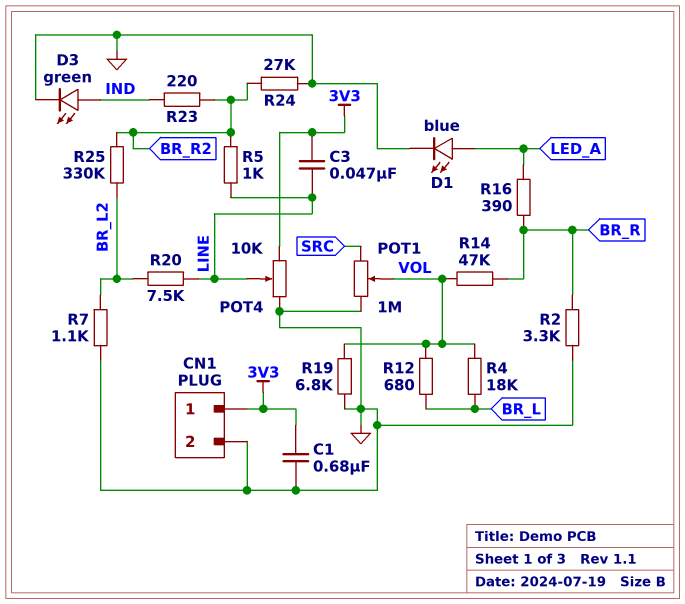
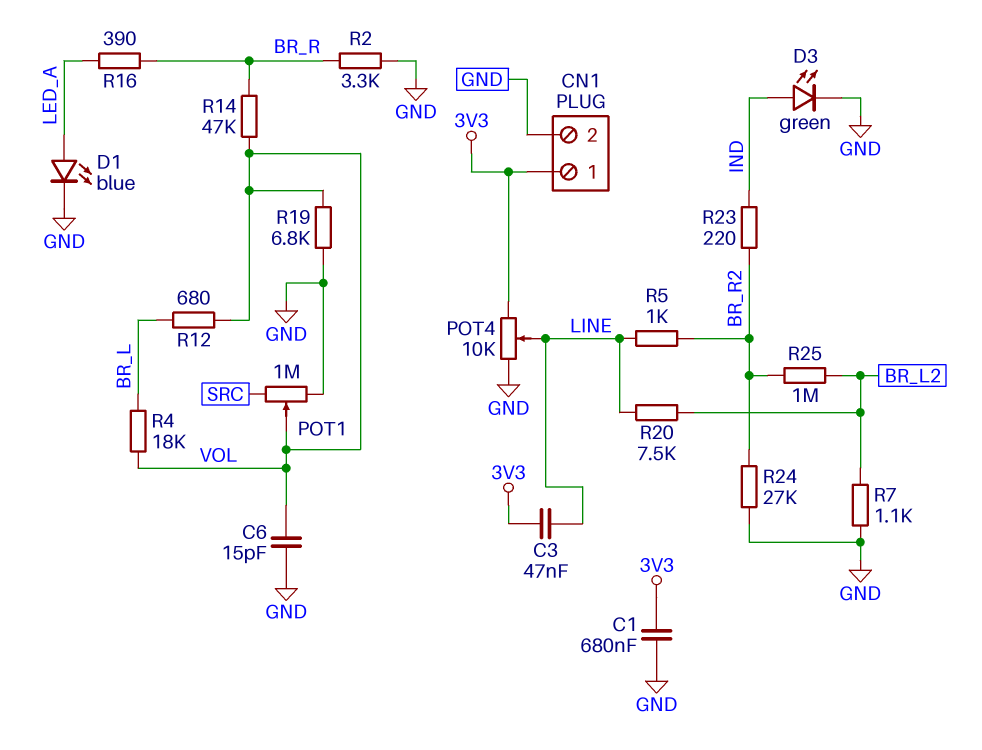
C6: none -> 15pF (GND, VOL)
R25: 330k (BR_L2, BR_R2) -> 1M (BR_L2, BR_R2)

